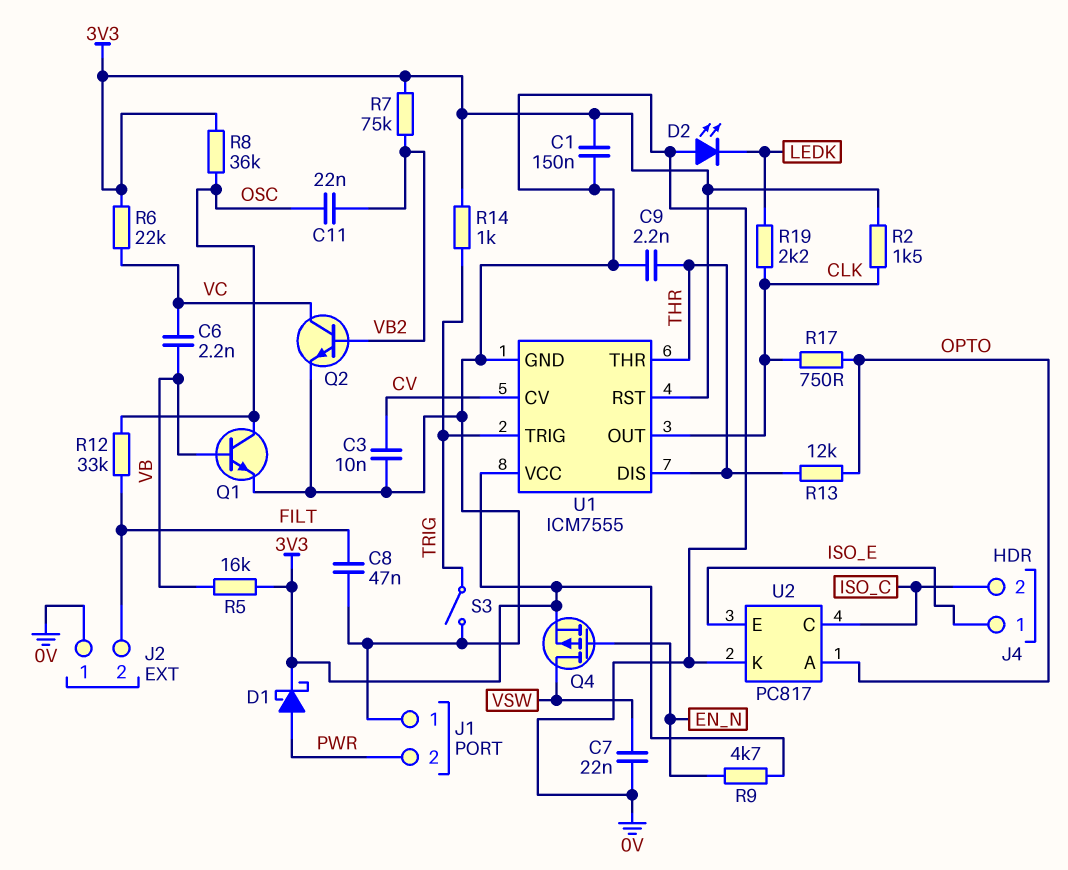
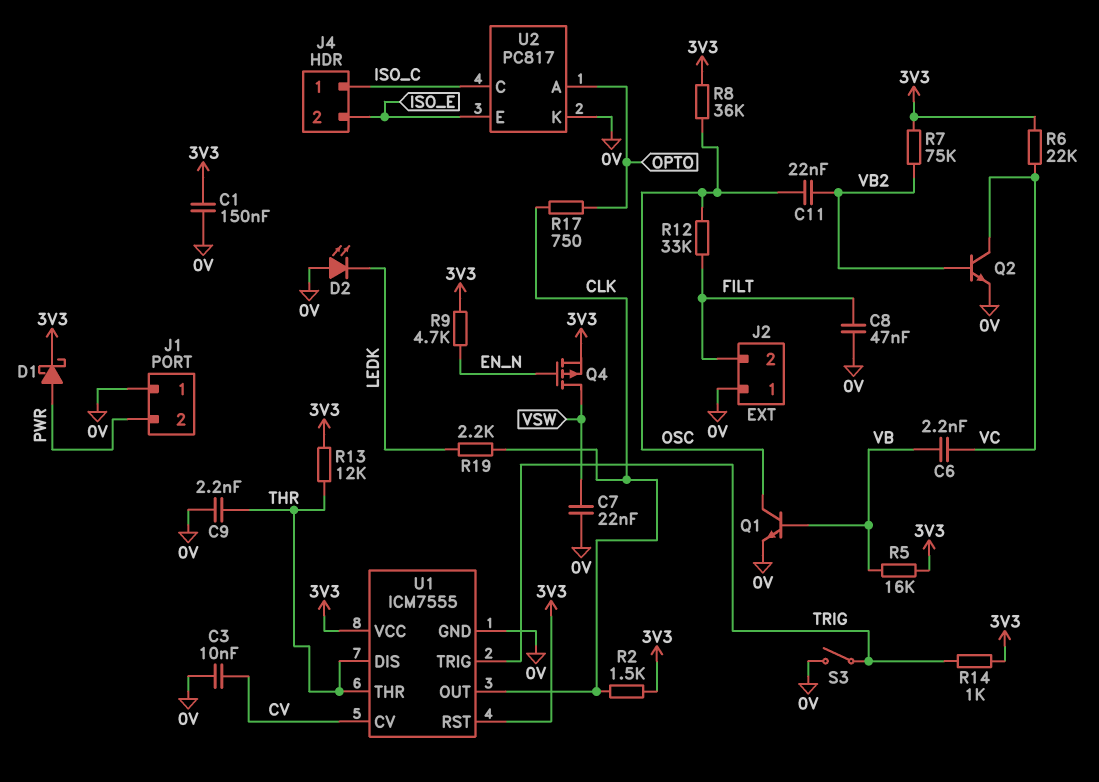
J4 pin 1: ISO_E -> ISO_C
J4 pin 2: ISO_C -> ISO_E
R13: 12k (OPTO, THR) -> 12k (3V3, THR)

